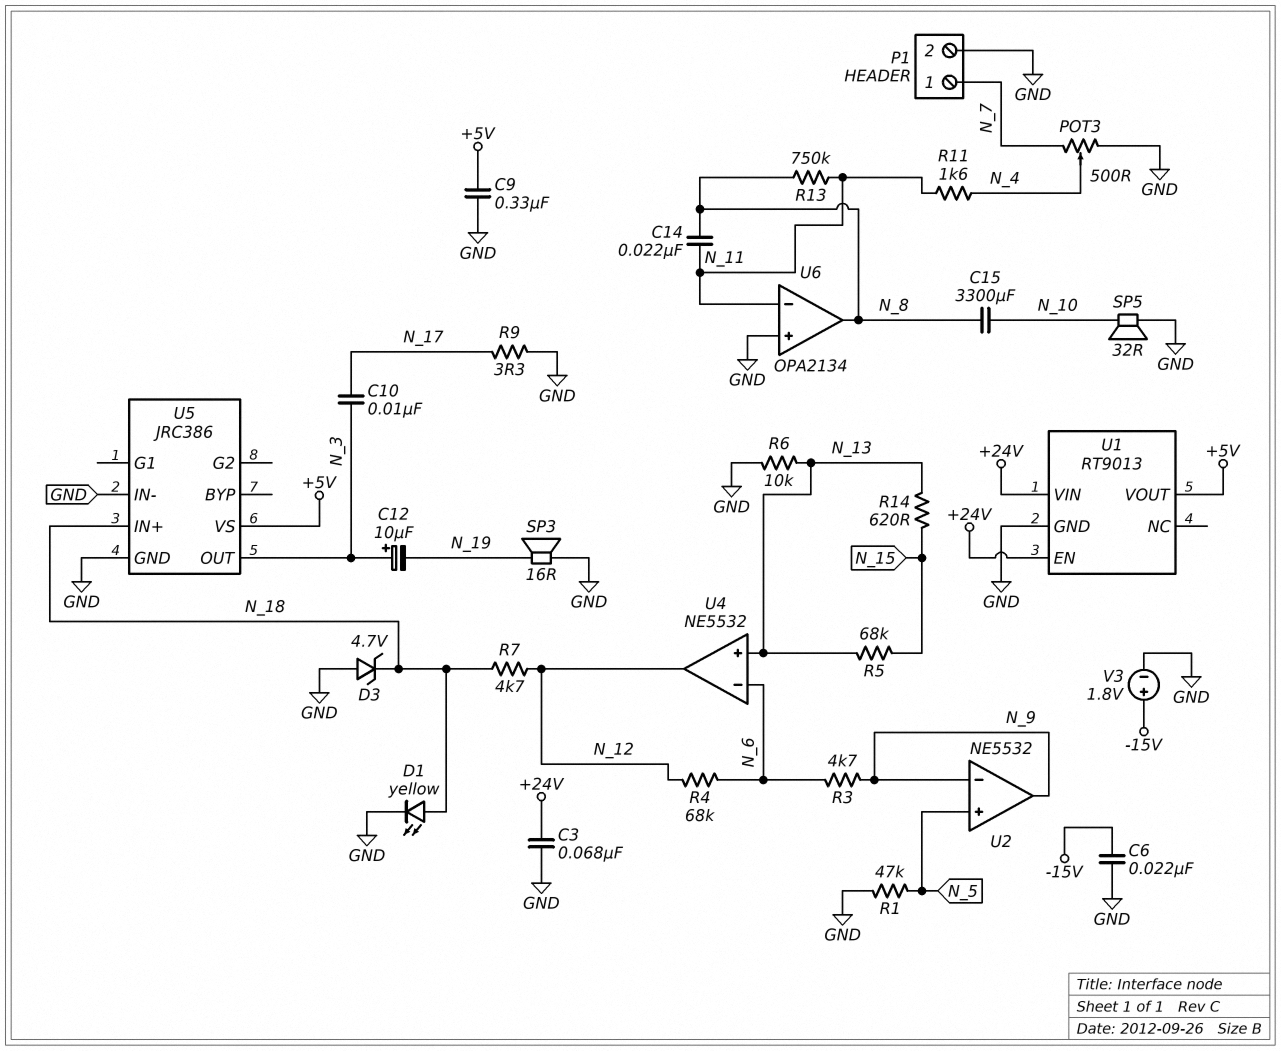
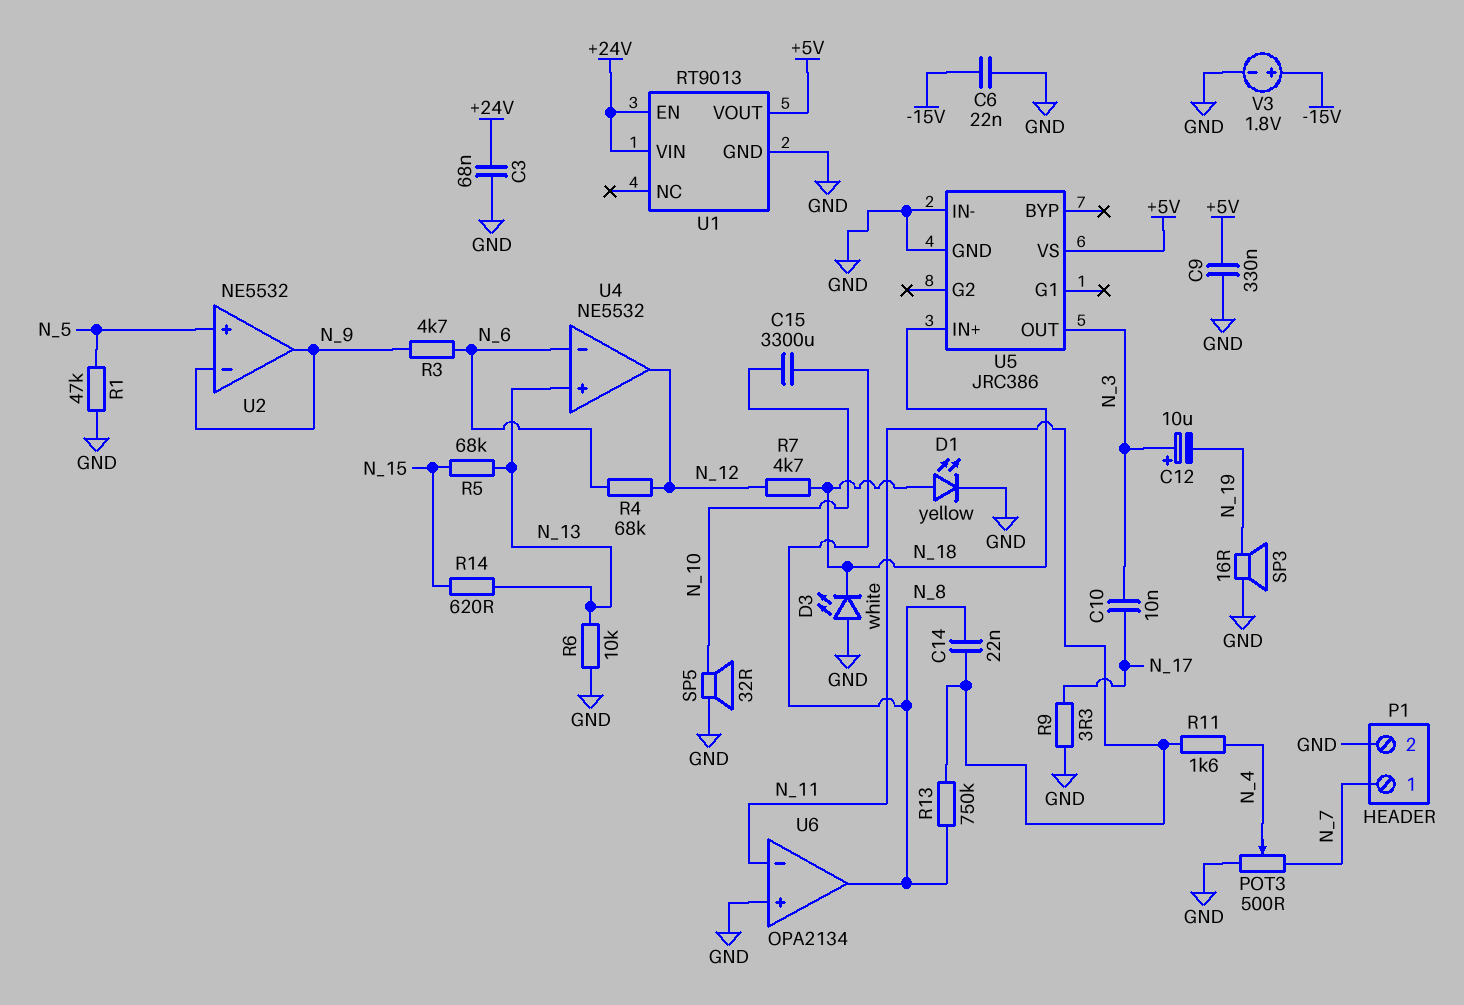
D3: zener 4.7V (A GND, K N_18) -> LED white (A GND, K N_18)

